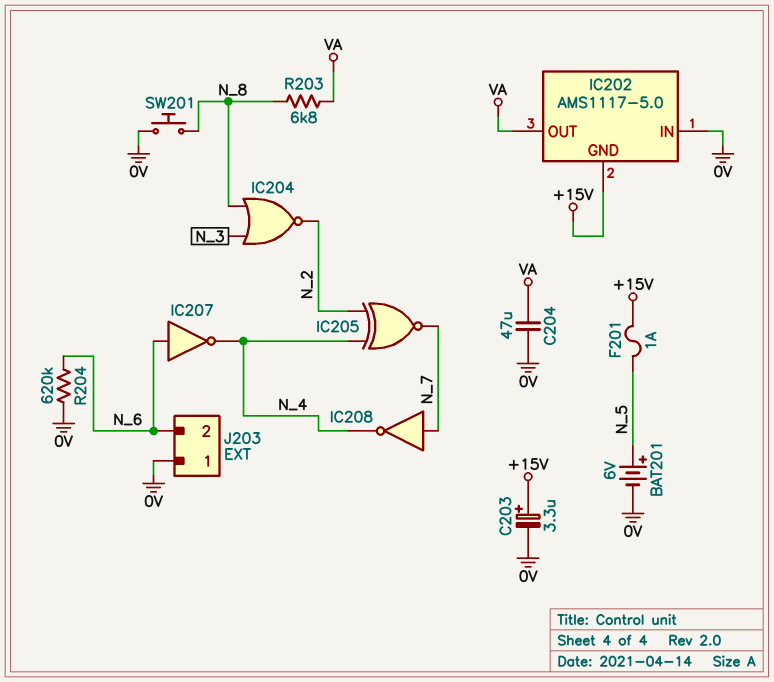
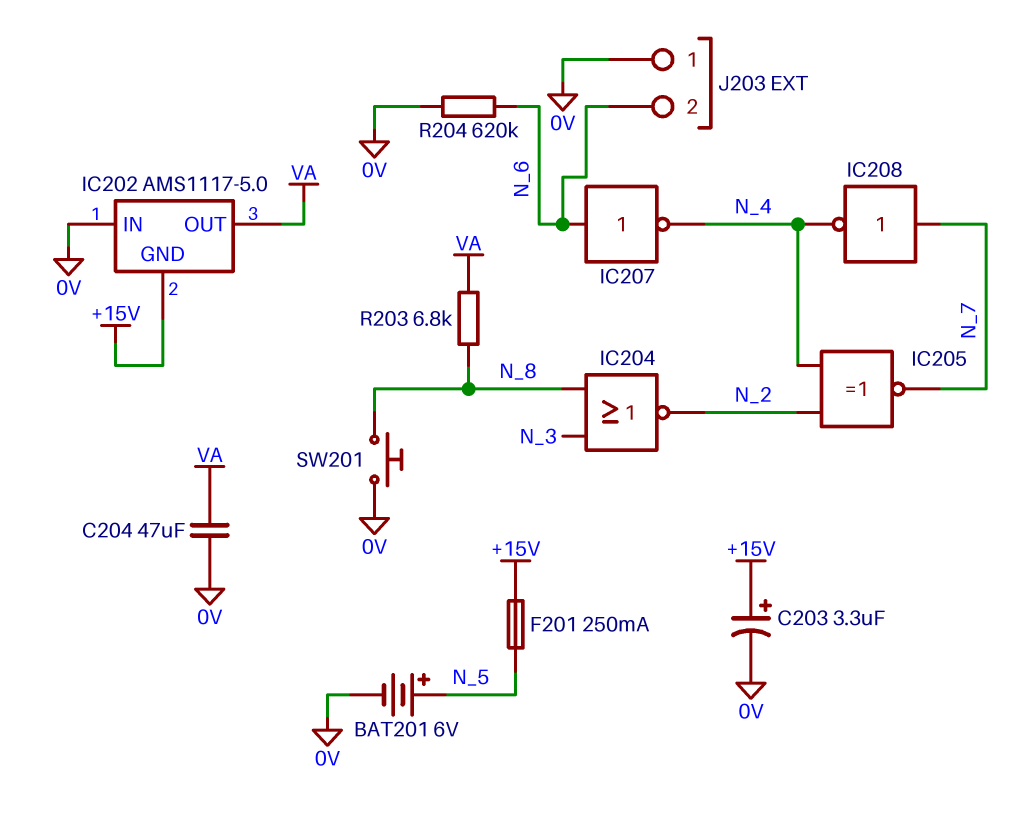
F201: 1A (+15V, N_5) -> 250mA (+15V, N_5)

